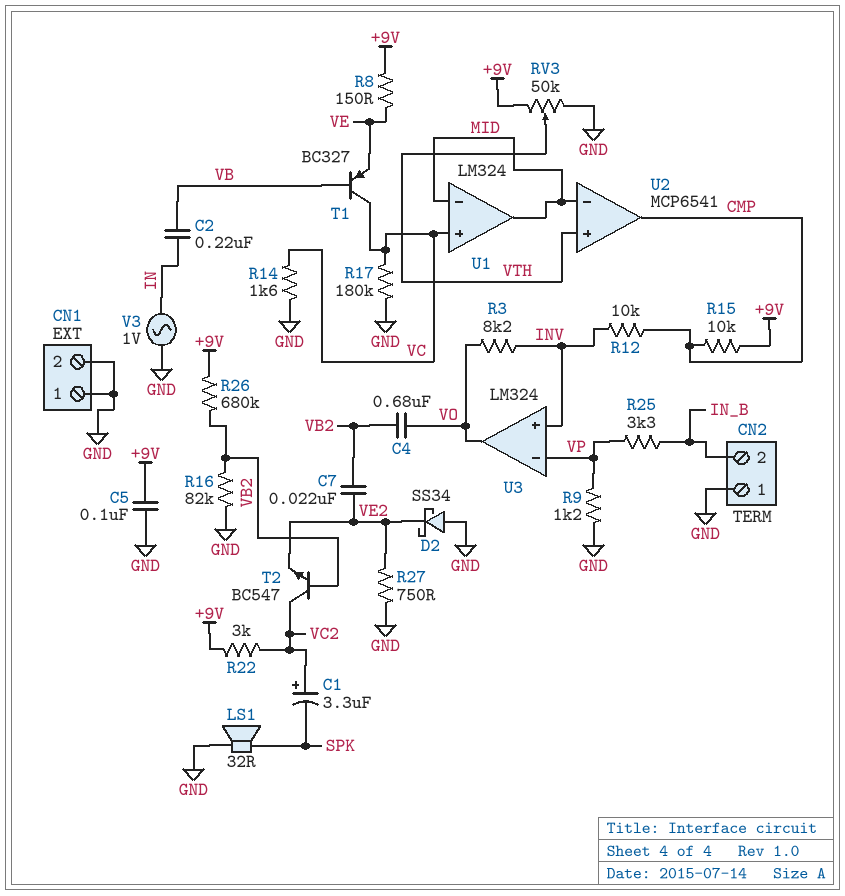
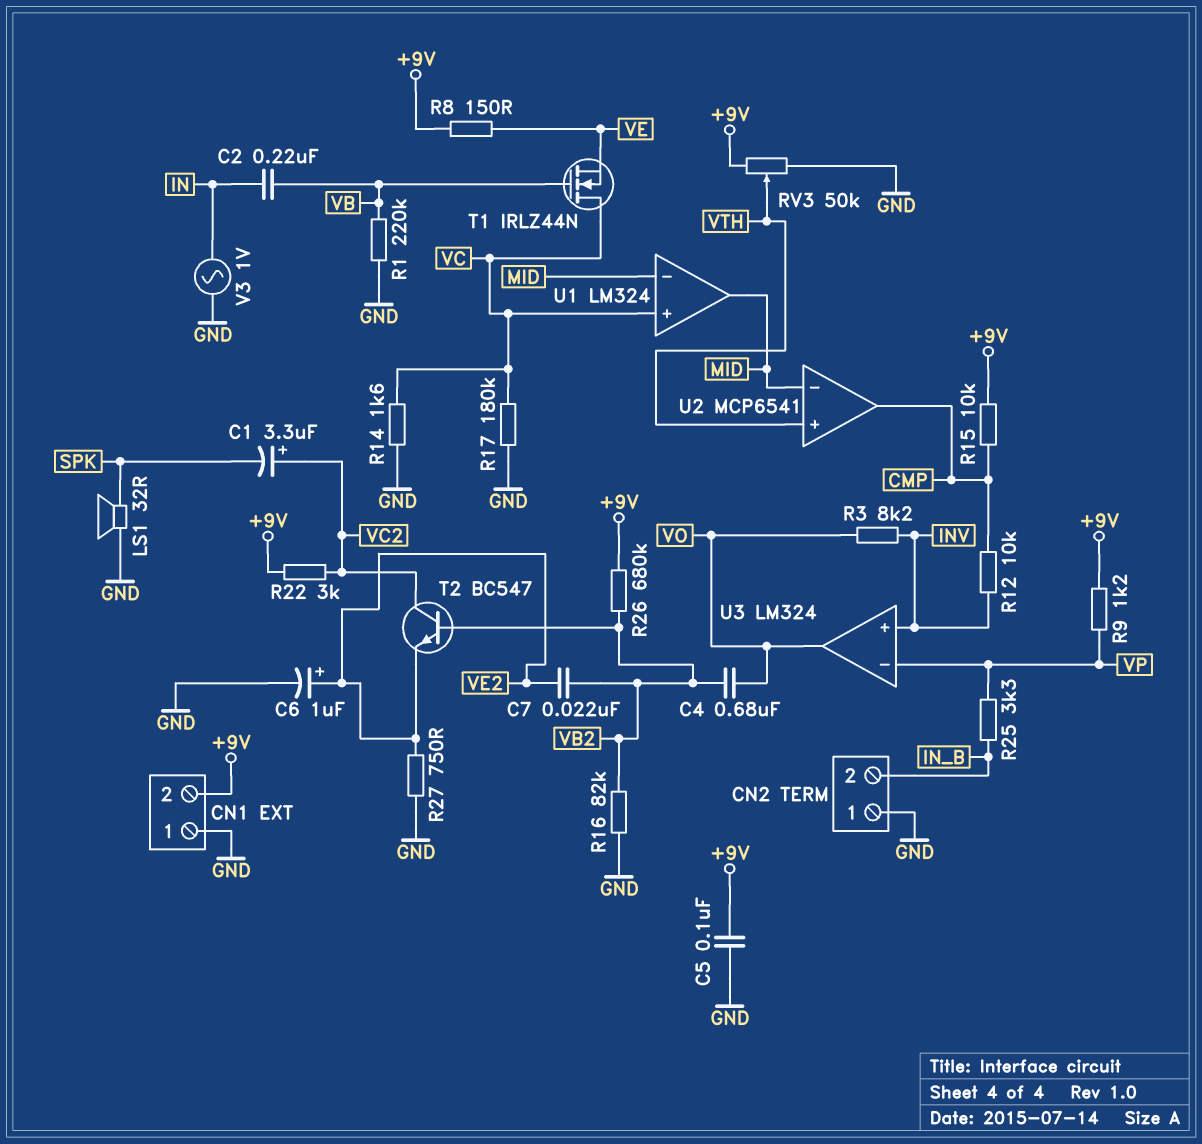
C6: none -> 1uF (plus VE2, minus GND)
CN1 pin 2: GND -> +9V
D2: schottky SS34 (A GND, K VE2) -> none
R1: none -> 220k (GND, VB)
R9: 1.2k (GND, VP) -> 1.2k (+9V, VP)
T1: PNP BC327 (B VB, C VC, E VE) -> NMOS IRLZ44N (G VB, D VC, S VE)

